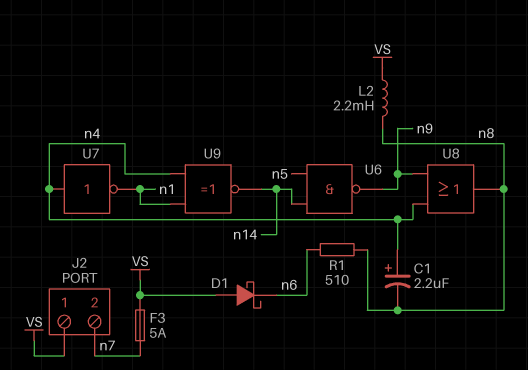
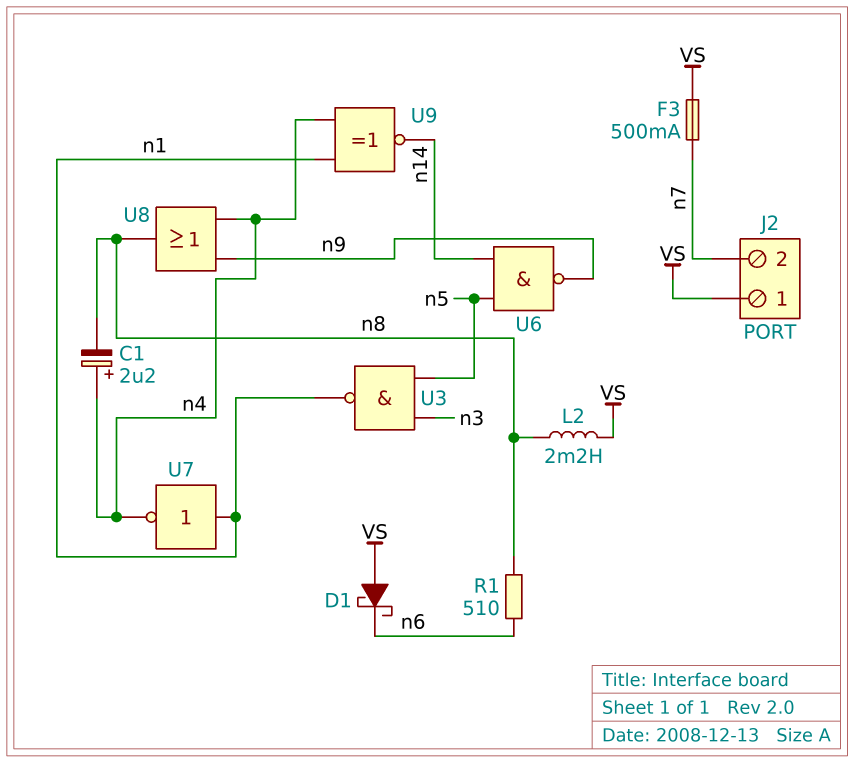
F3: 5A (VS, n7) -> 500mA (VS, n7)
U3: none -> NAND (in n3, in n5, out n1)
U7: NOT (in n4, out n1) -> NOT (in n1, out n4)

